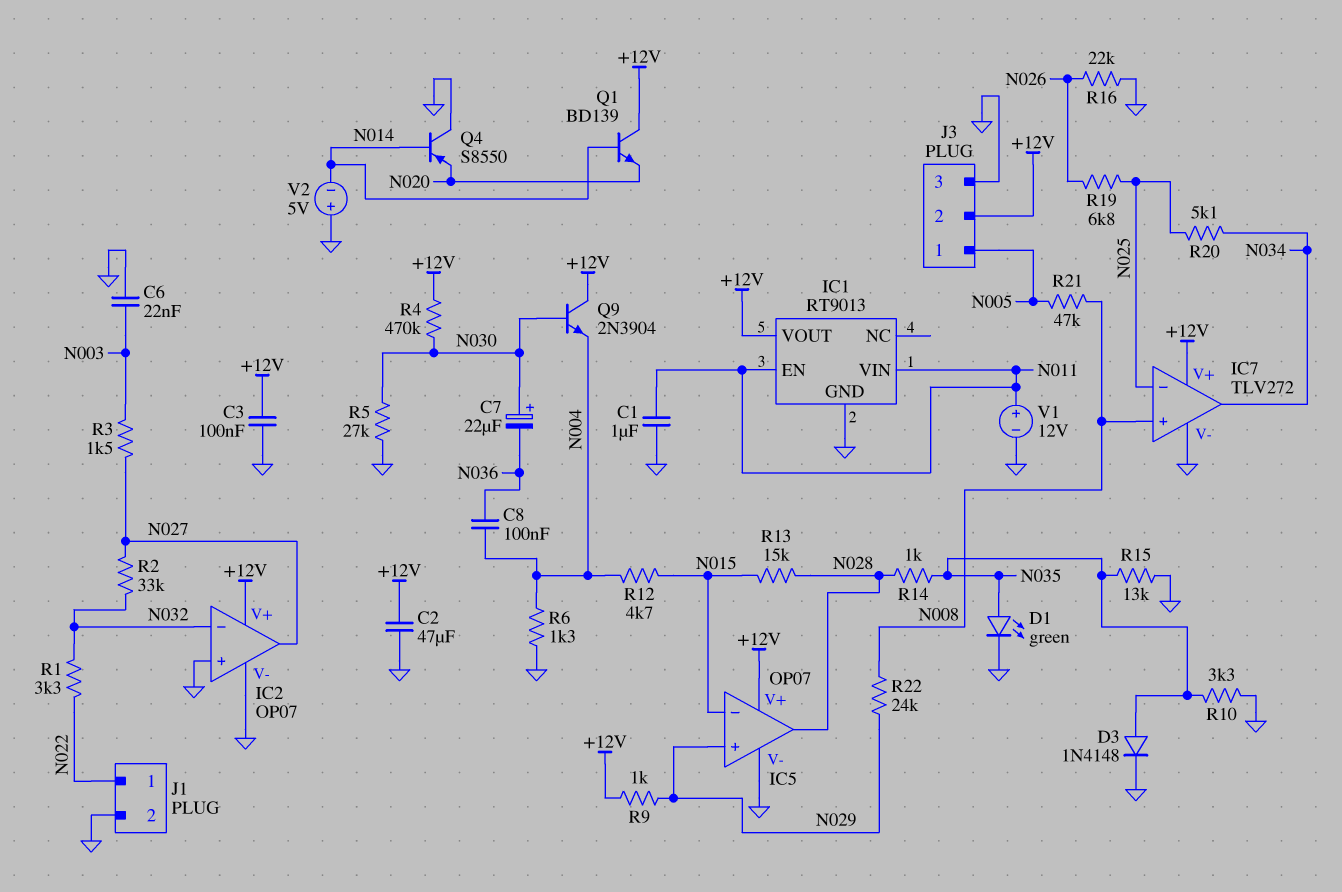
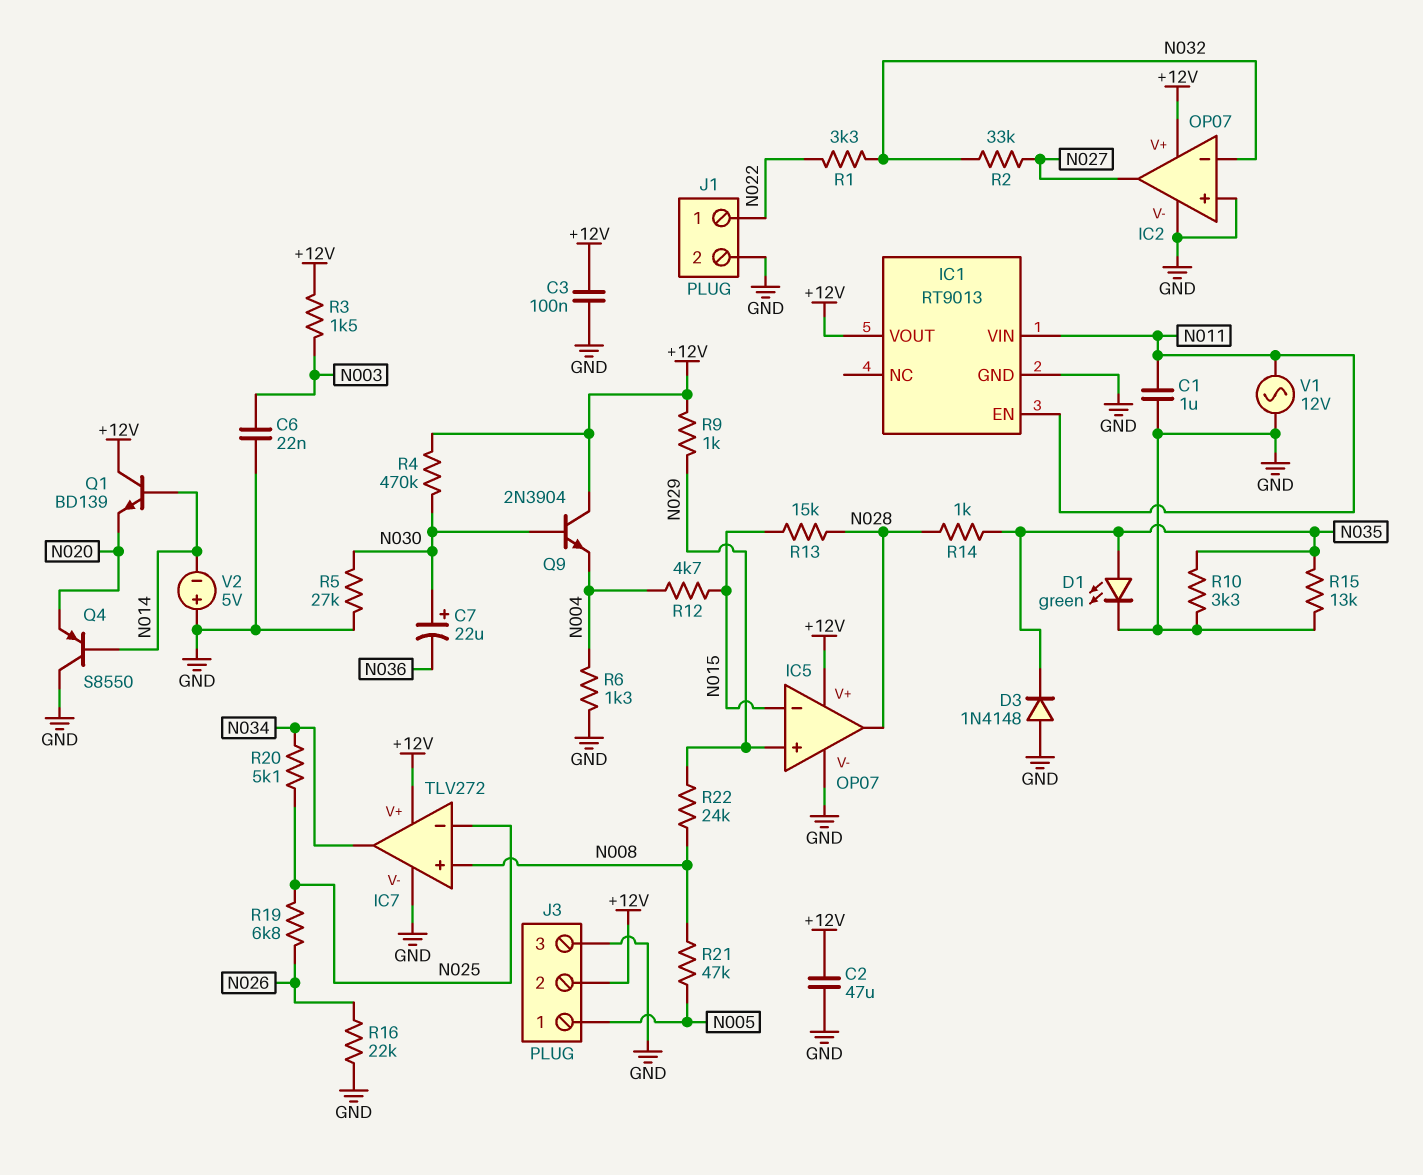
C8: 100nF (N004, N036) -> none
D3: diode 1N4148 (A N035, K GND) -> diode 1N4148 (A GND, K N035)
R3: 1.5k (N003, N027) -> 1.5k (+12V, N003)
V1: 12V (plus N011, minus GND) -> AC 12V (GND, N011)

